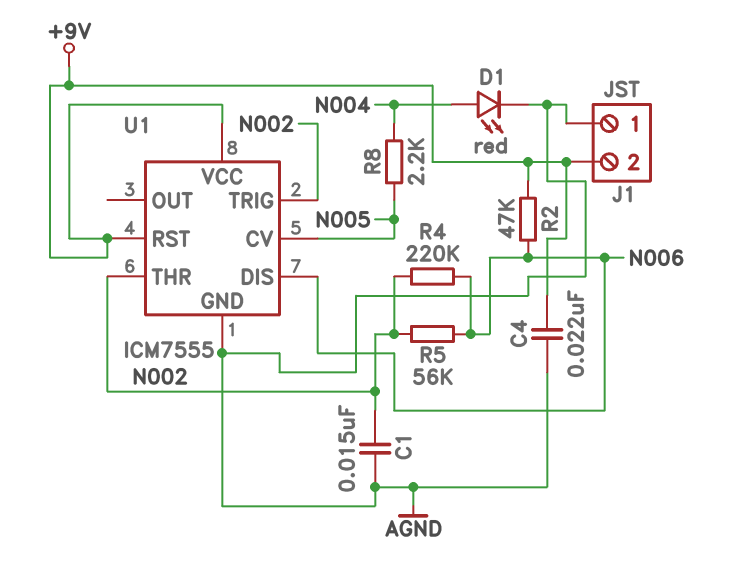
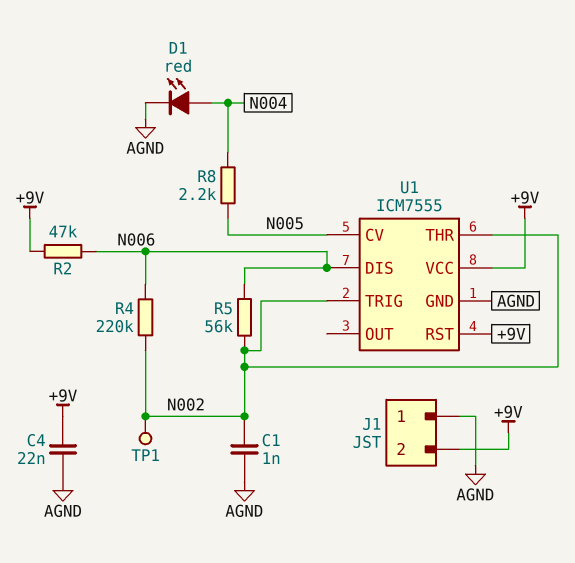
C1: 15nF (AGND, N002) -> 1nF (AGND, N002)
TP1: none -> test point (N002)

